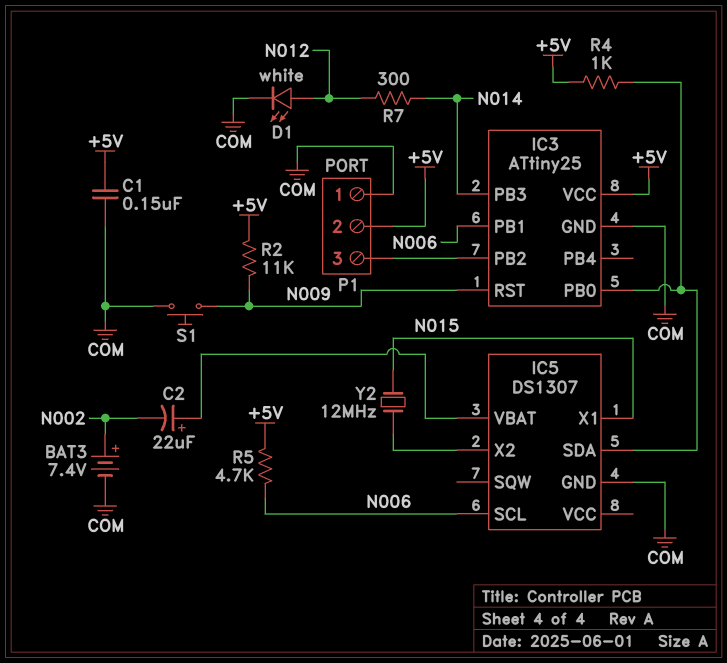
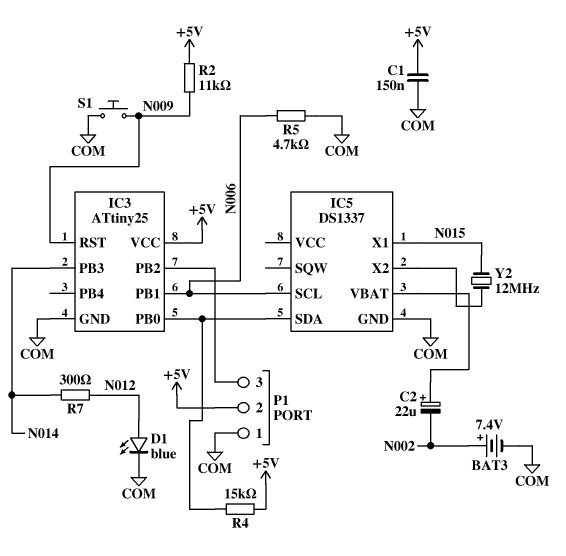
D1: LED white (A N012, K COM) -> LED blue (A N012, K COM)
IC5: DS1307 -> DS1337
R4: 1k (+5V, IC3/PB0) -> 15k (+5V, IC3/PB0)
R5: 4.7k (+5V, N006) -> 4.7k (COM, N006)

